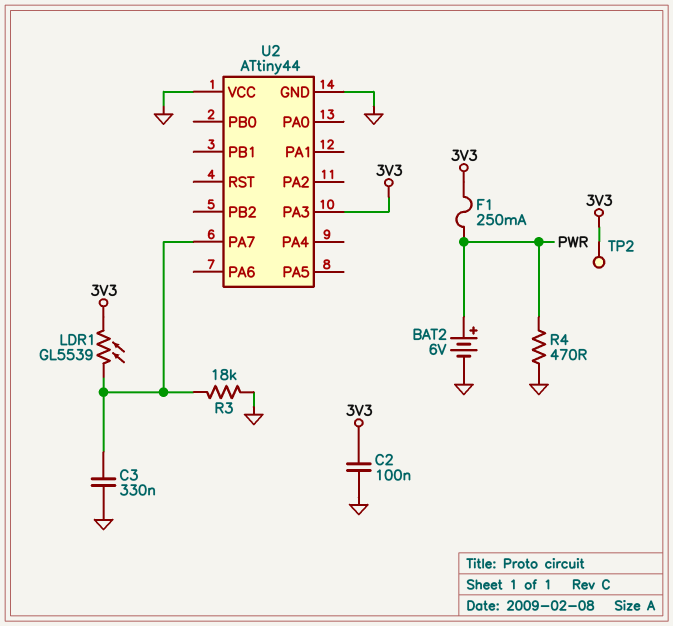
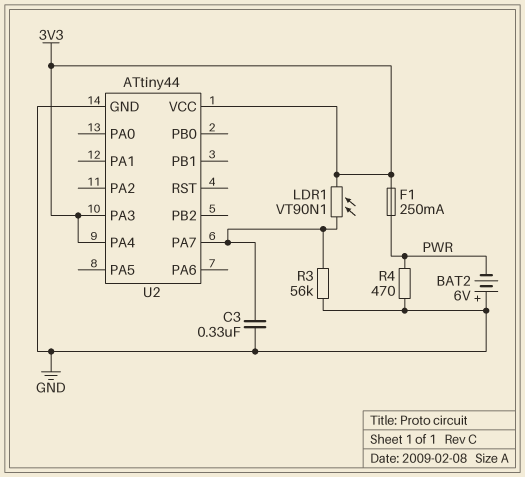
BAT2: 6V (plus PWR, minus GND) -> 6V (plus GND, minus PWR)
C2: 100nF (3V3, GND) -> none
LDR1: GL5539 (3V3, U2/PA7) -> VT90N1 (3V3, U2/PA7)
R3: 18k (GND, U2/PA7) -> 56k (GND, U2/PA7)
TP2: test point (3V3) -> none
U2 pin PA4: none -> 3V3
U2 pin VCC: GND -> 3V3

